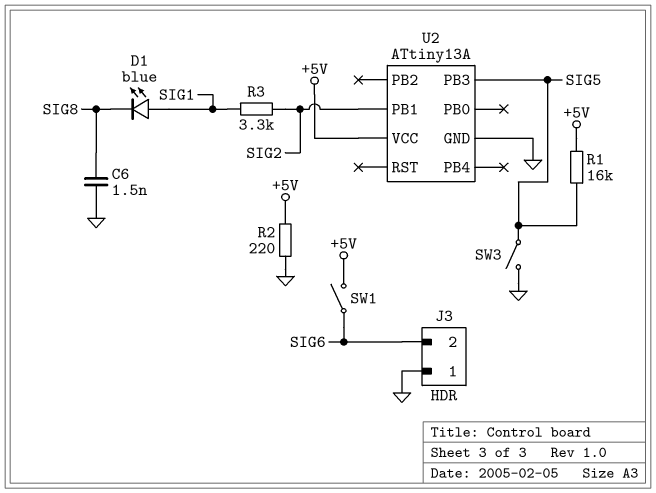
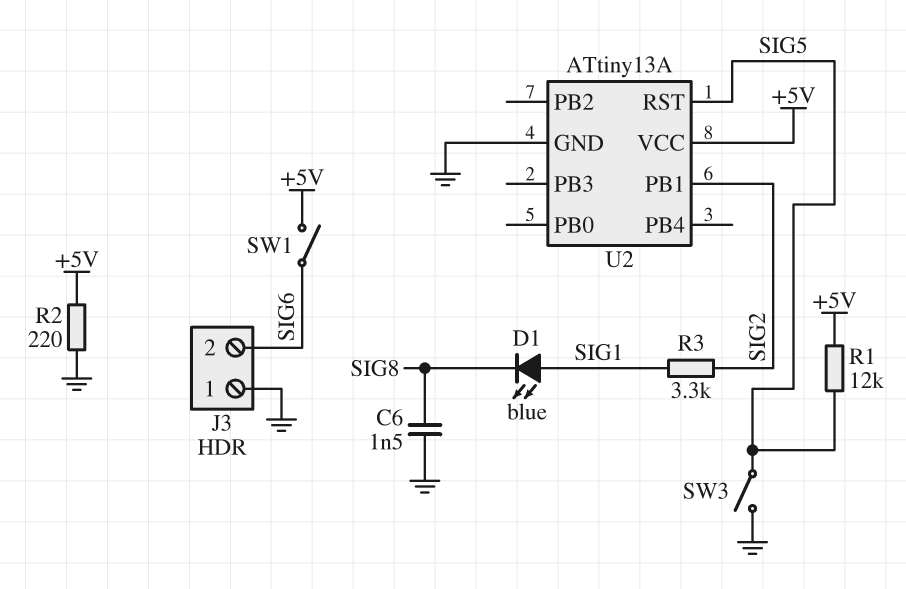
R1: 16k (+5V, SIG5) -> 12k (+5V, SIG5)
U2 pin PB3: SIG5 -> none
U2 pin RST: none -> SIG5

